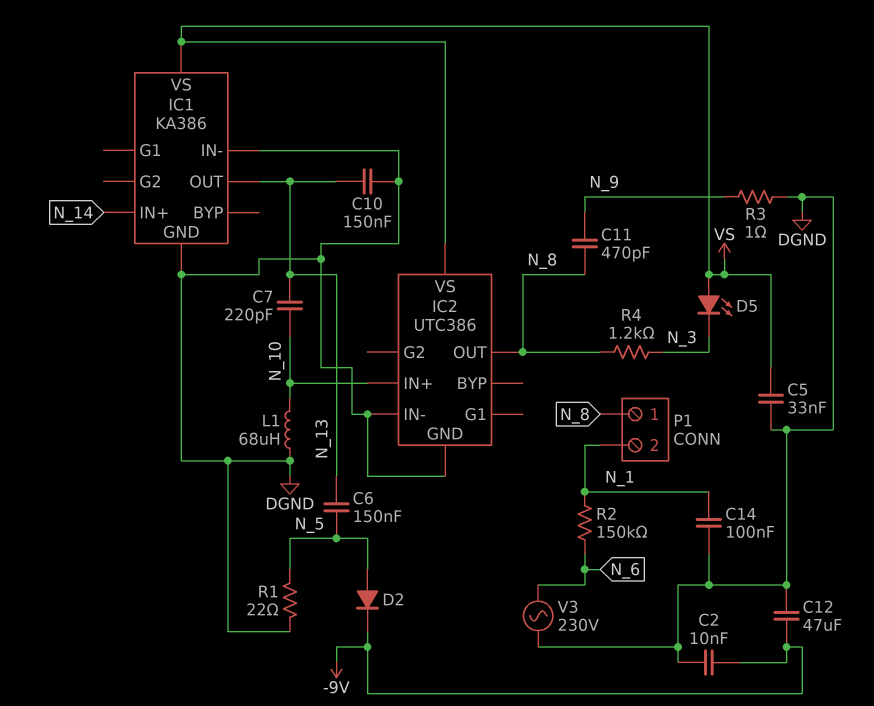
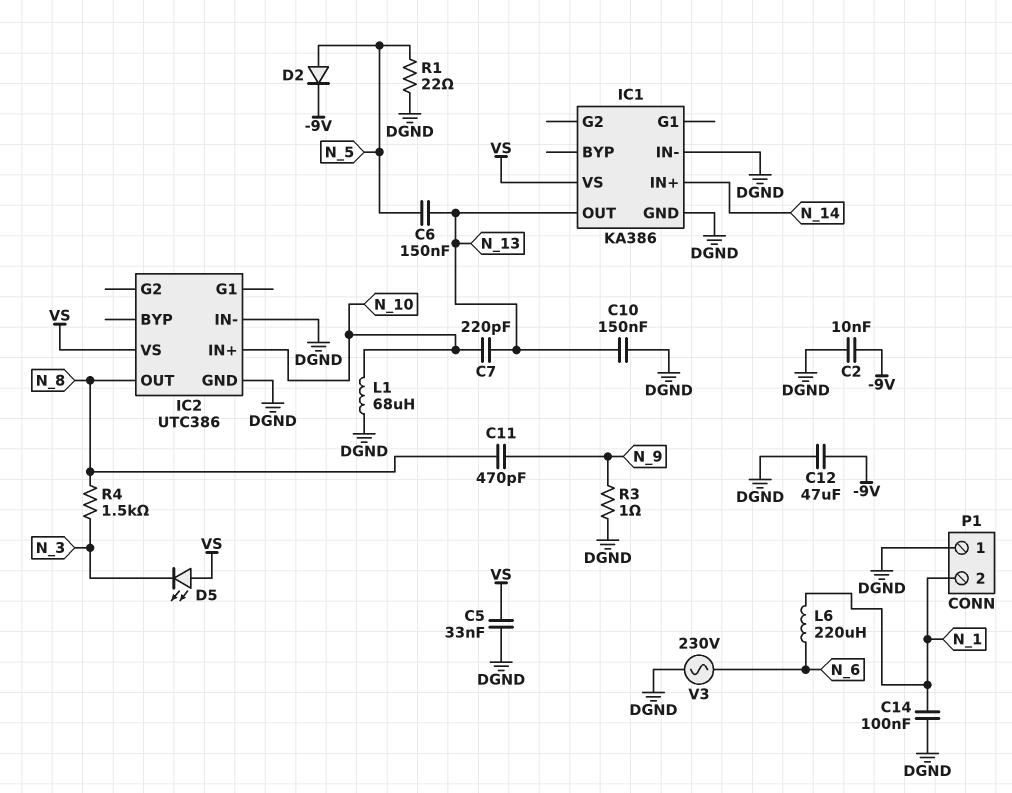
L6: none -> 220uH (N_1, N_6)
P1 pin 1: N_8 -> DGND
R2: 150k (N_1, N_6) -> none
R4: 1.2k (N_3, N_8) -> 1.5k (N_3, N_8)

